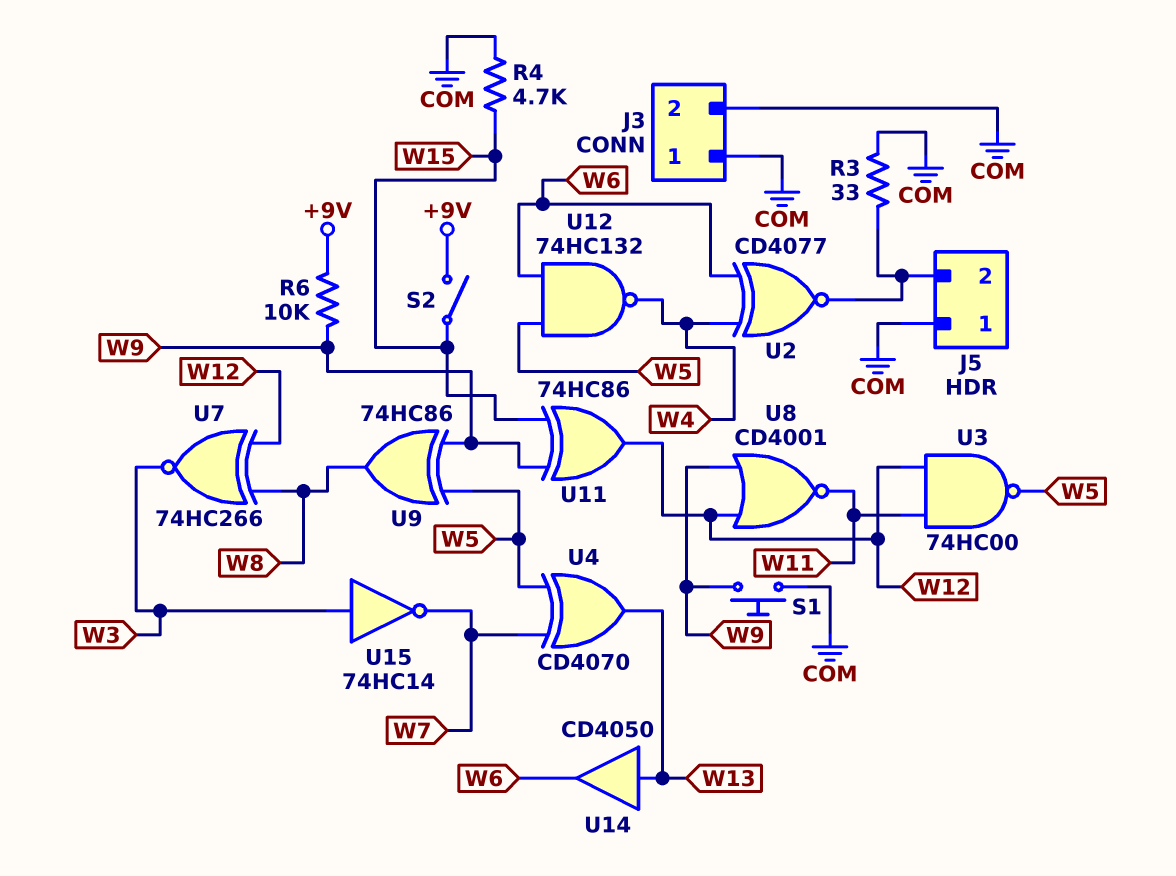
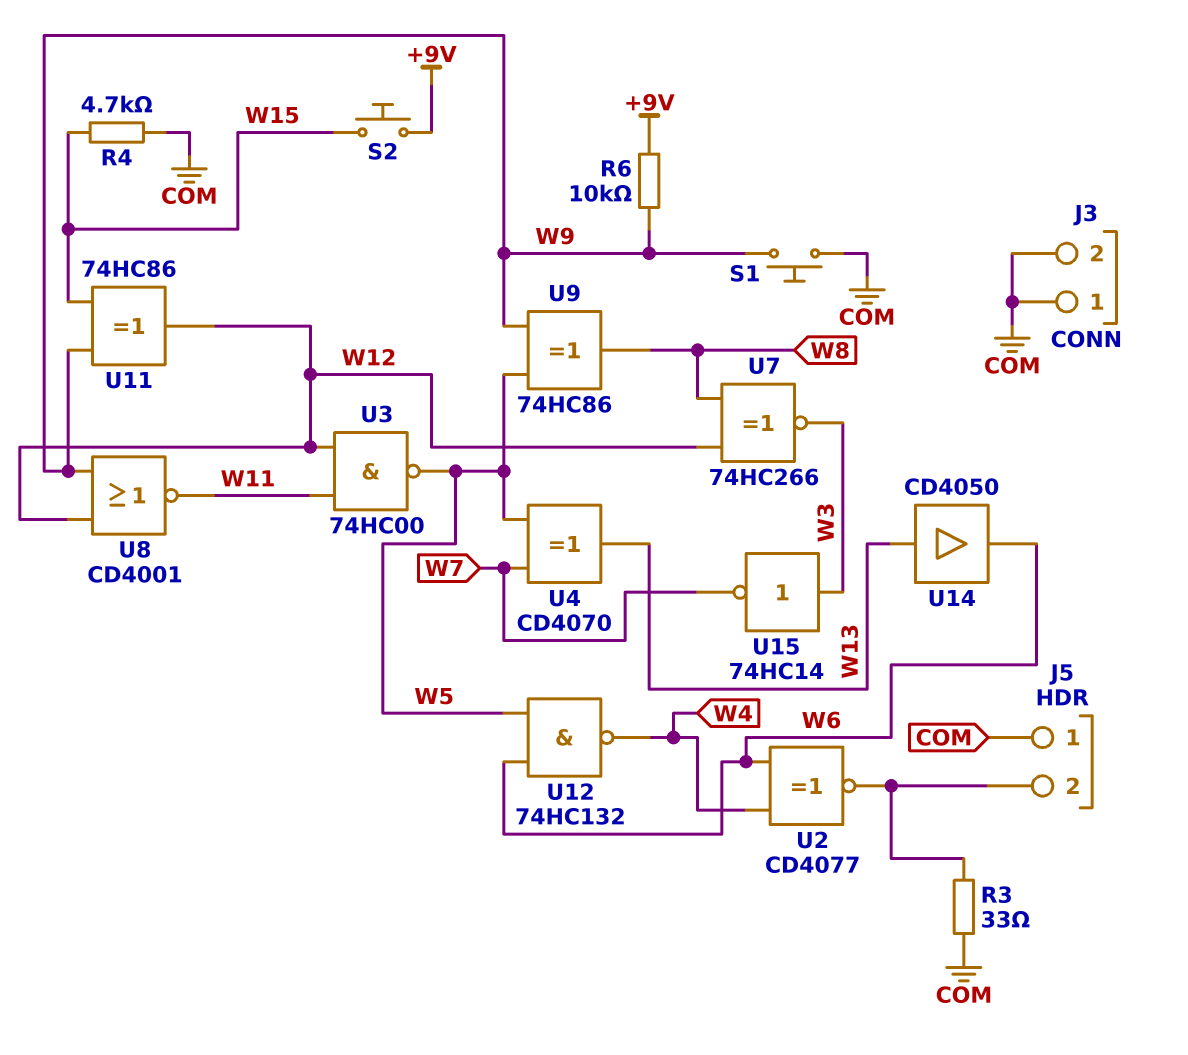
S2: switch (+9V, W15) -> button (+9V, W15)

